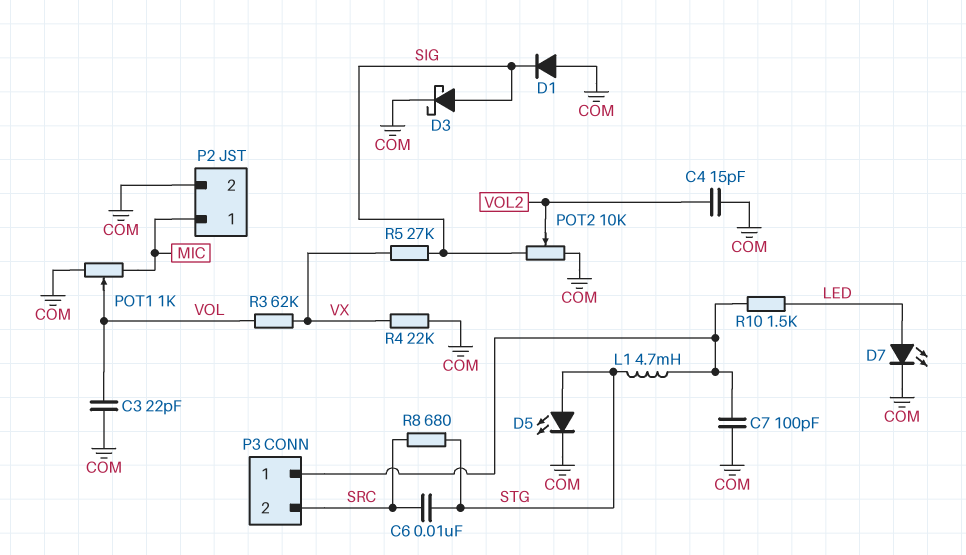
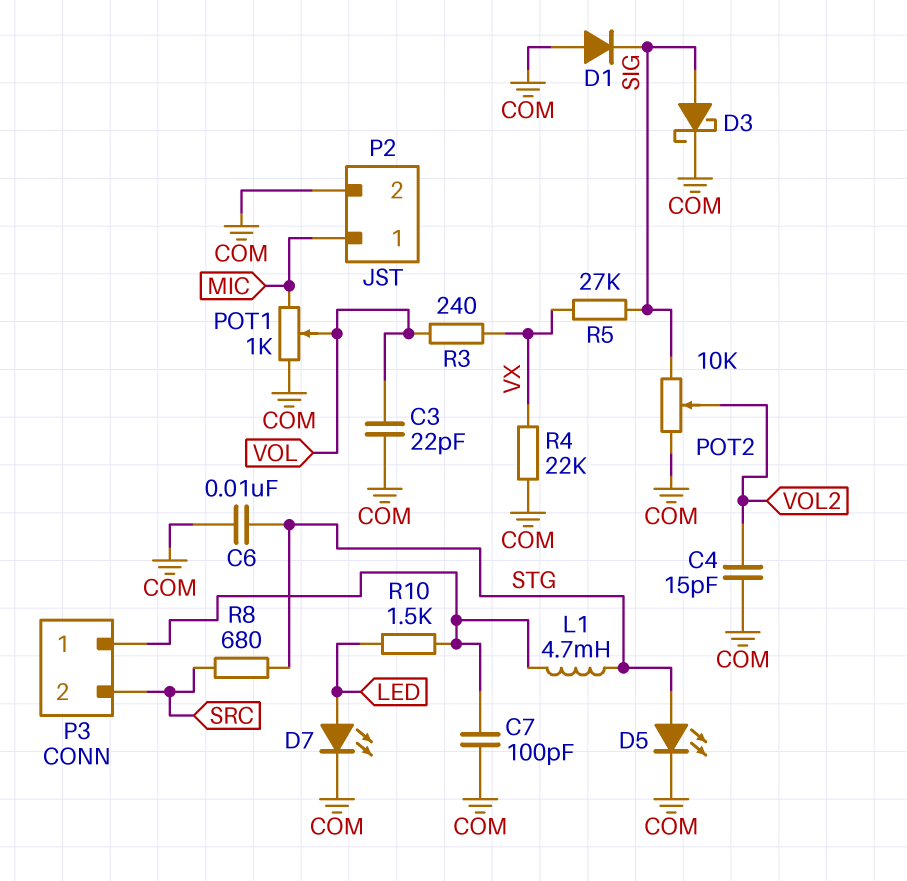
C6: 10nF (SRC, STG) -> 10nF (COM, STG)
R3: 62k (VOL, VX) -> 240 (VOL, VX)

